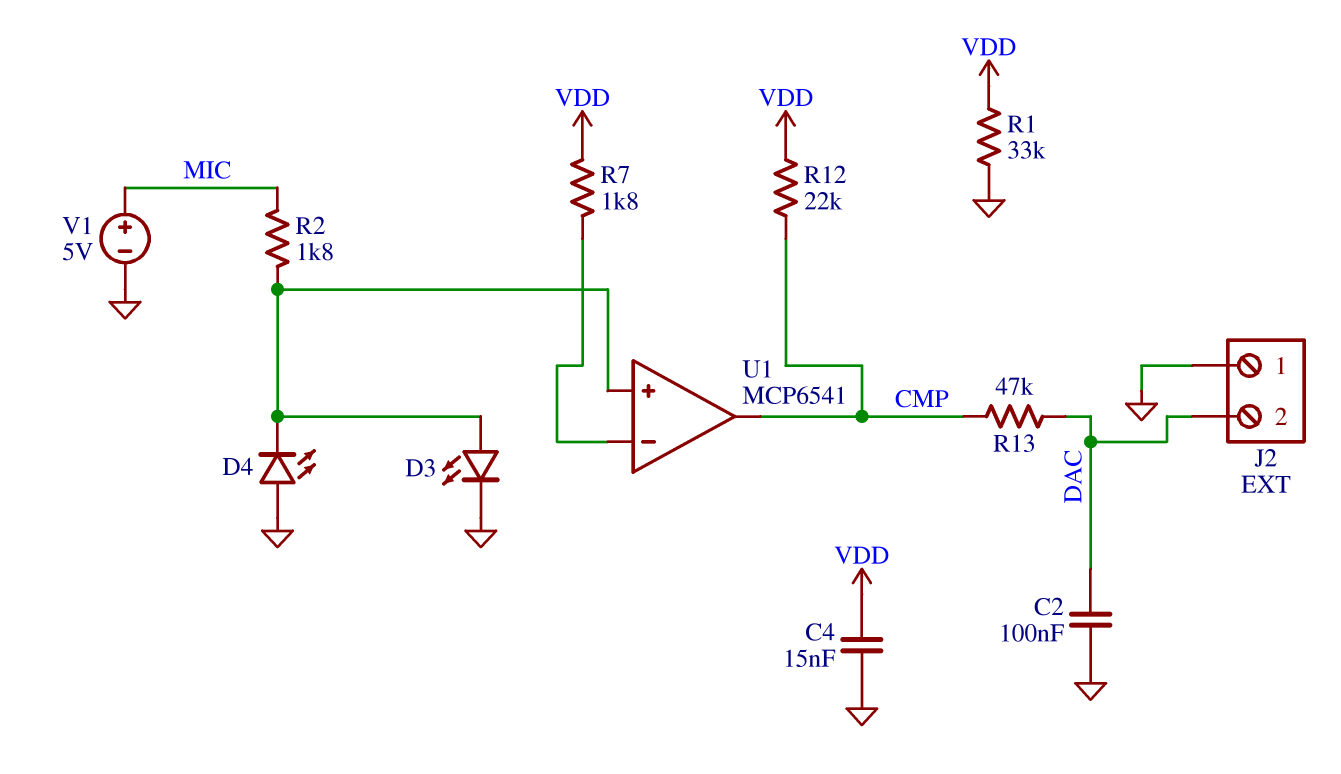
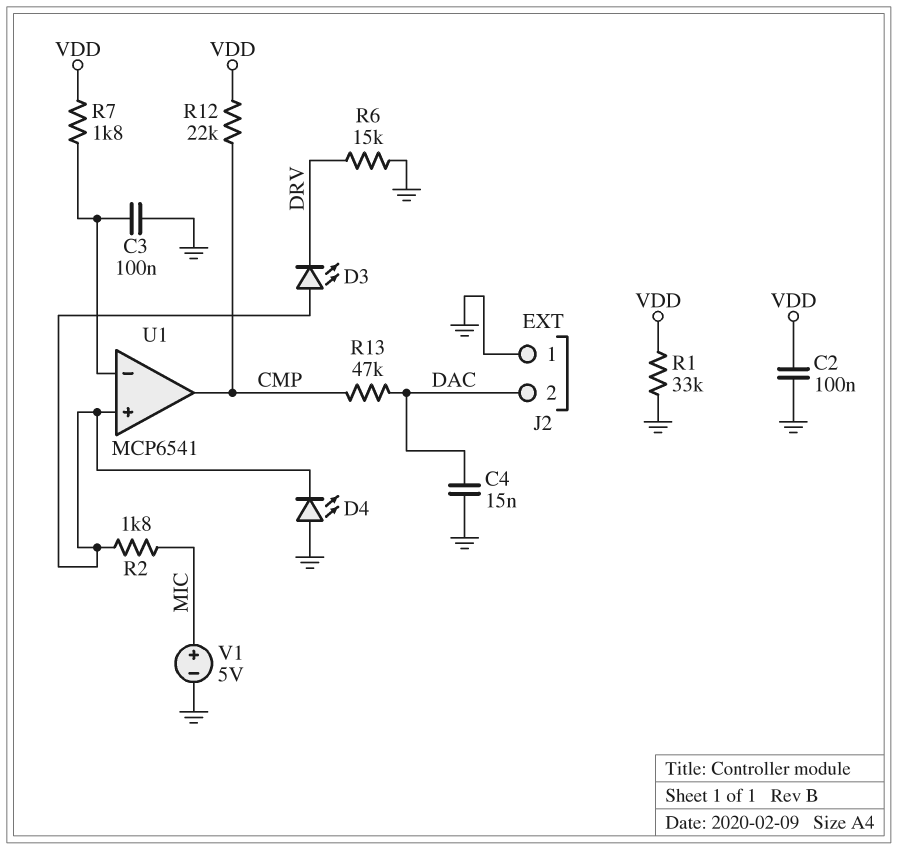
C2: 100nF (DAC, GND) -> 100nF (GND, VDD)
C3: none -> 100nF (GND, U1/in-)
C4: 15nF (GND, VDD) -> 15nF (DAC, GND)
D3: LED (A U1/in+, K GND) -> LED (A U1/in+, K DRV)
R6: none -> 15k (DRV, GND)

